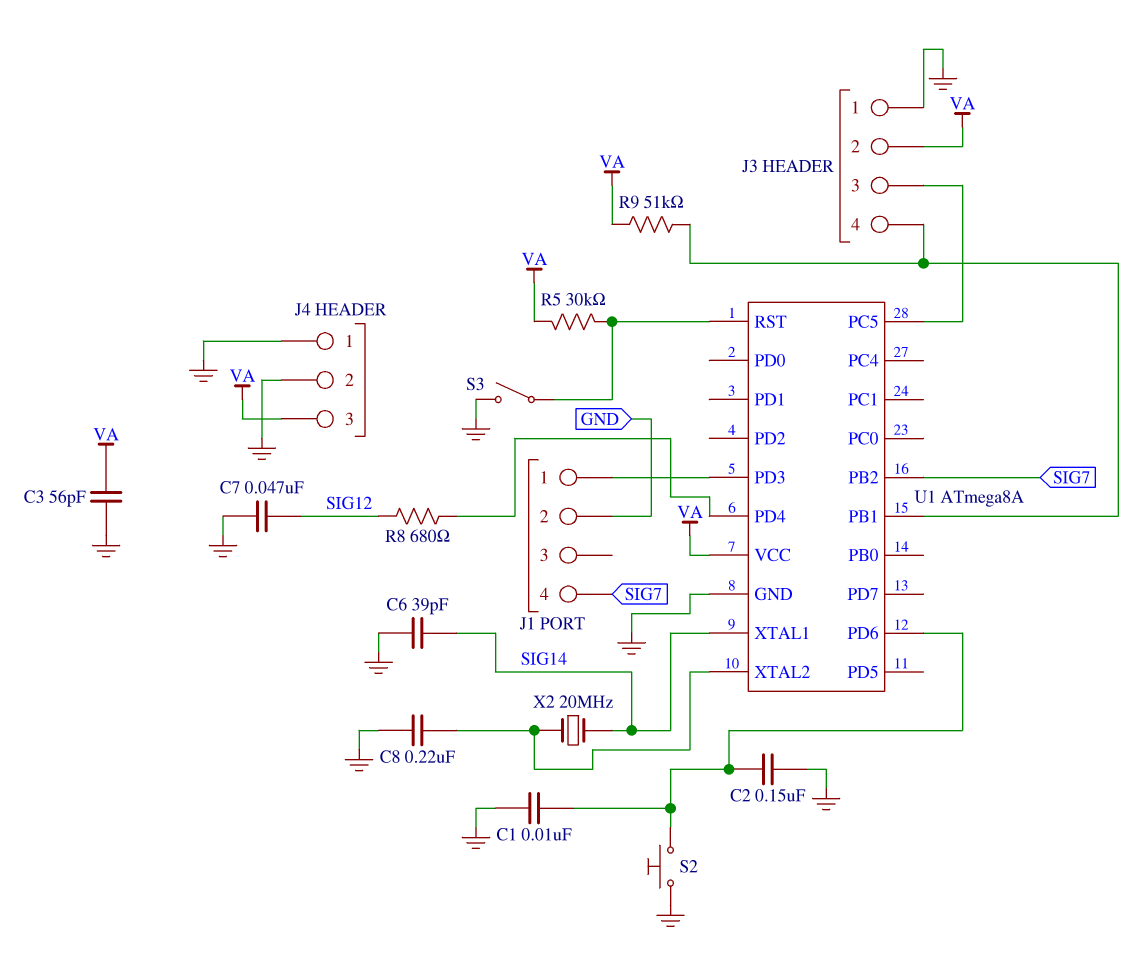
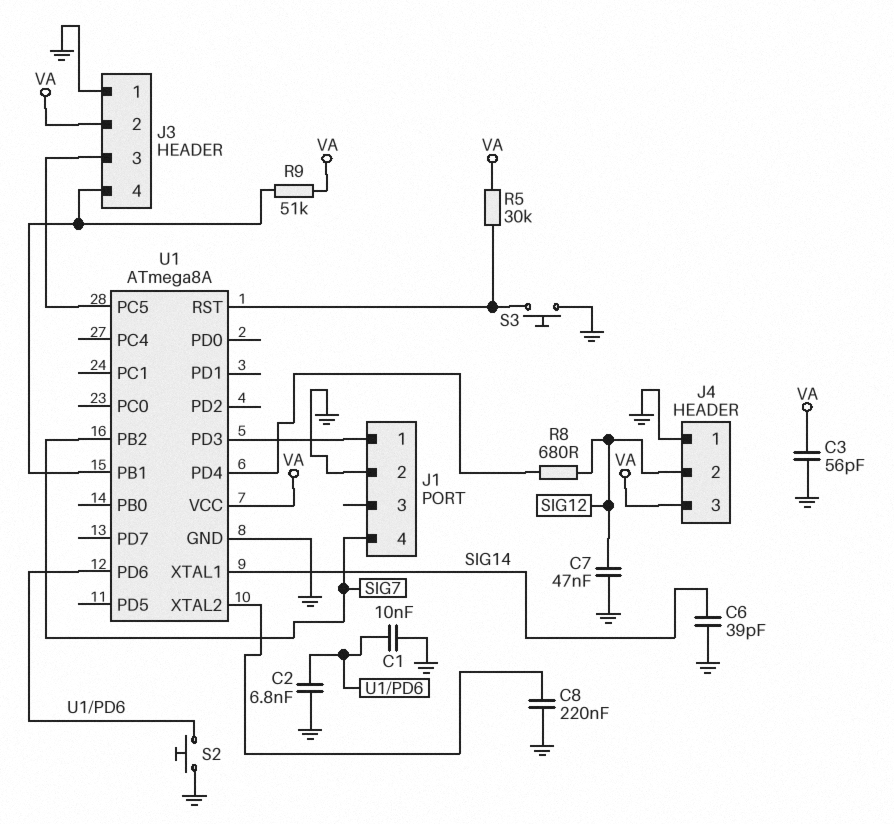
C2: 150nF (GND, U1/PD6) -> 6.8nF (GND, U1/PD6)
J4 pin 2: GND -> SIG12
S3: switch (GND, U1/RST) -> button (GND, U1/RST)
X2: 20MHz (SIG14, U1/XTAL2) -> none

